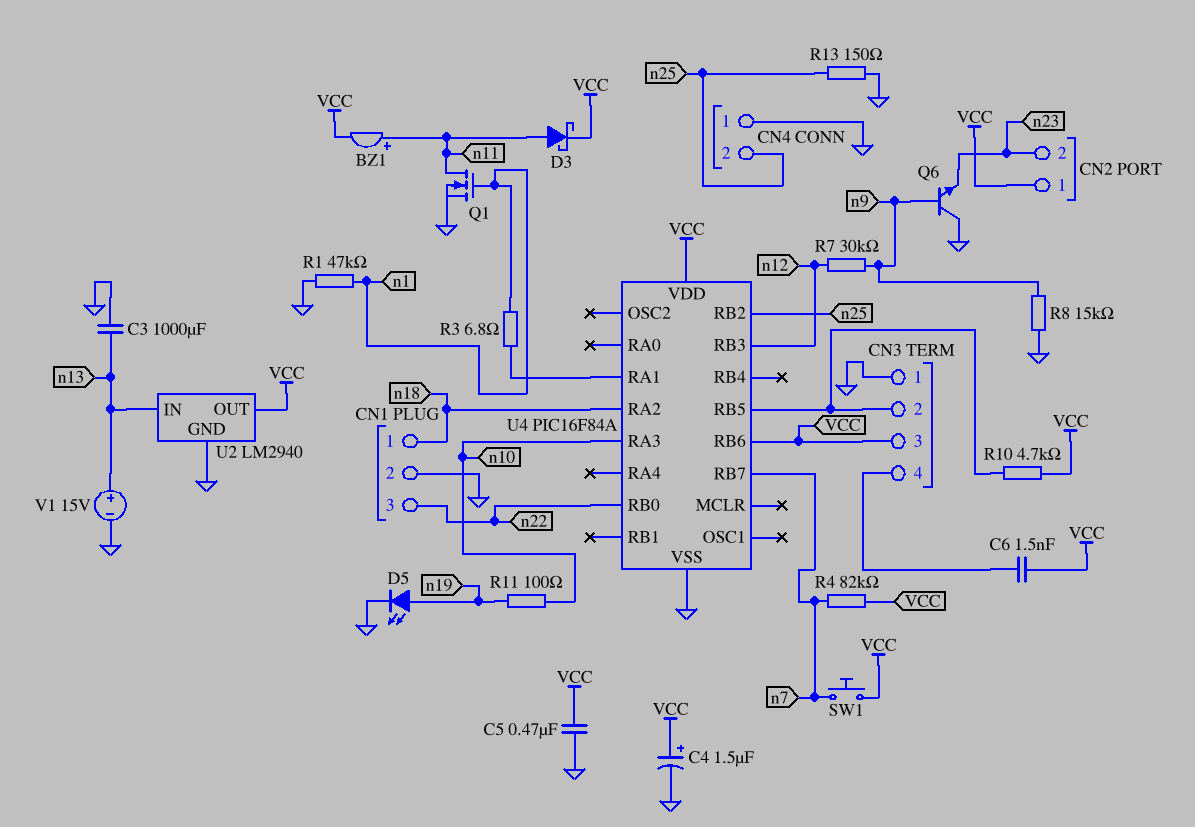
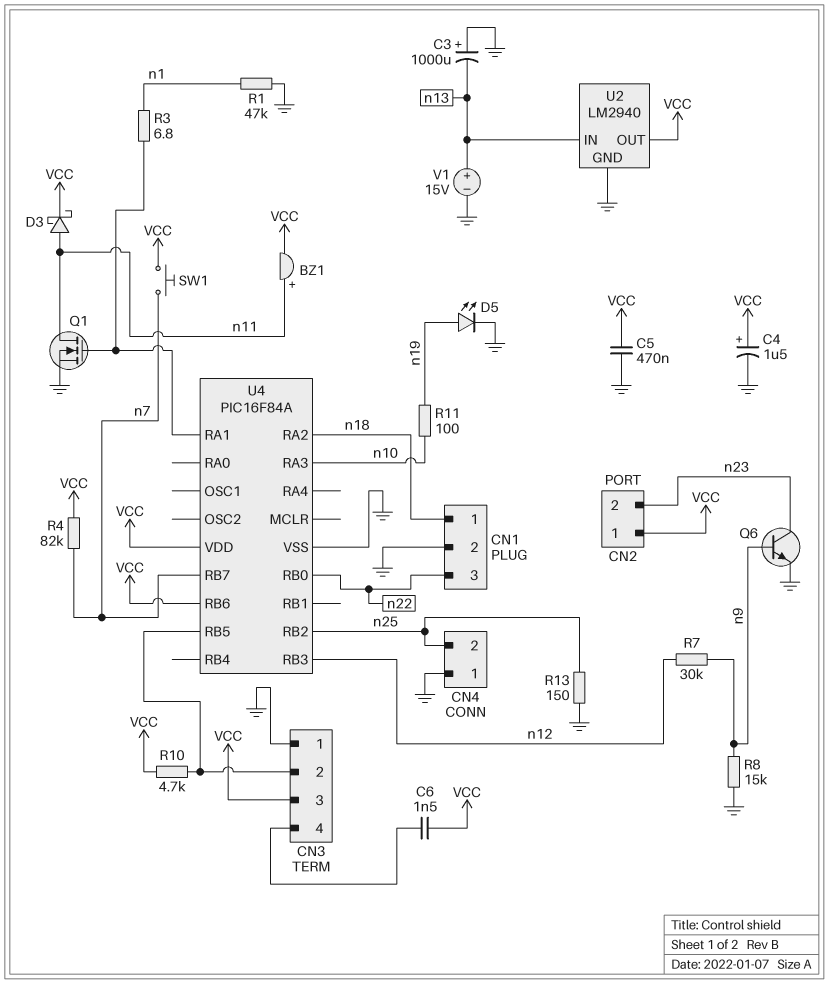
C3: 1000uF (GND, n13) -> 1000uF (plus GND, minus n13)
Q1: NMOS (G n1, D n11, S GND) -> NMOS (G U4/RA1, D n11, S GND)
Q6: NPN (B n9, C GND, E n23) -> NPN (B n9, C n23, E GND)

